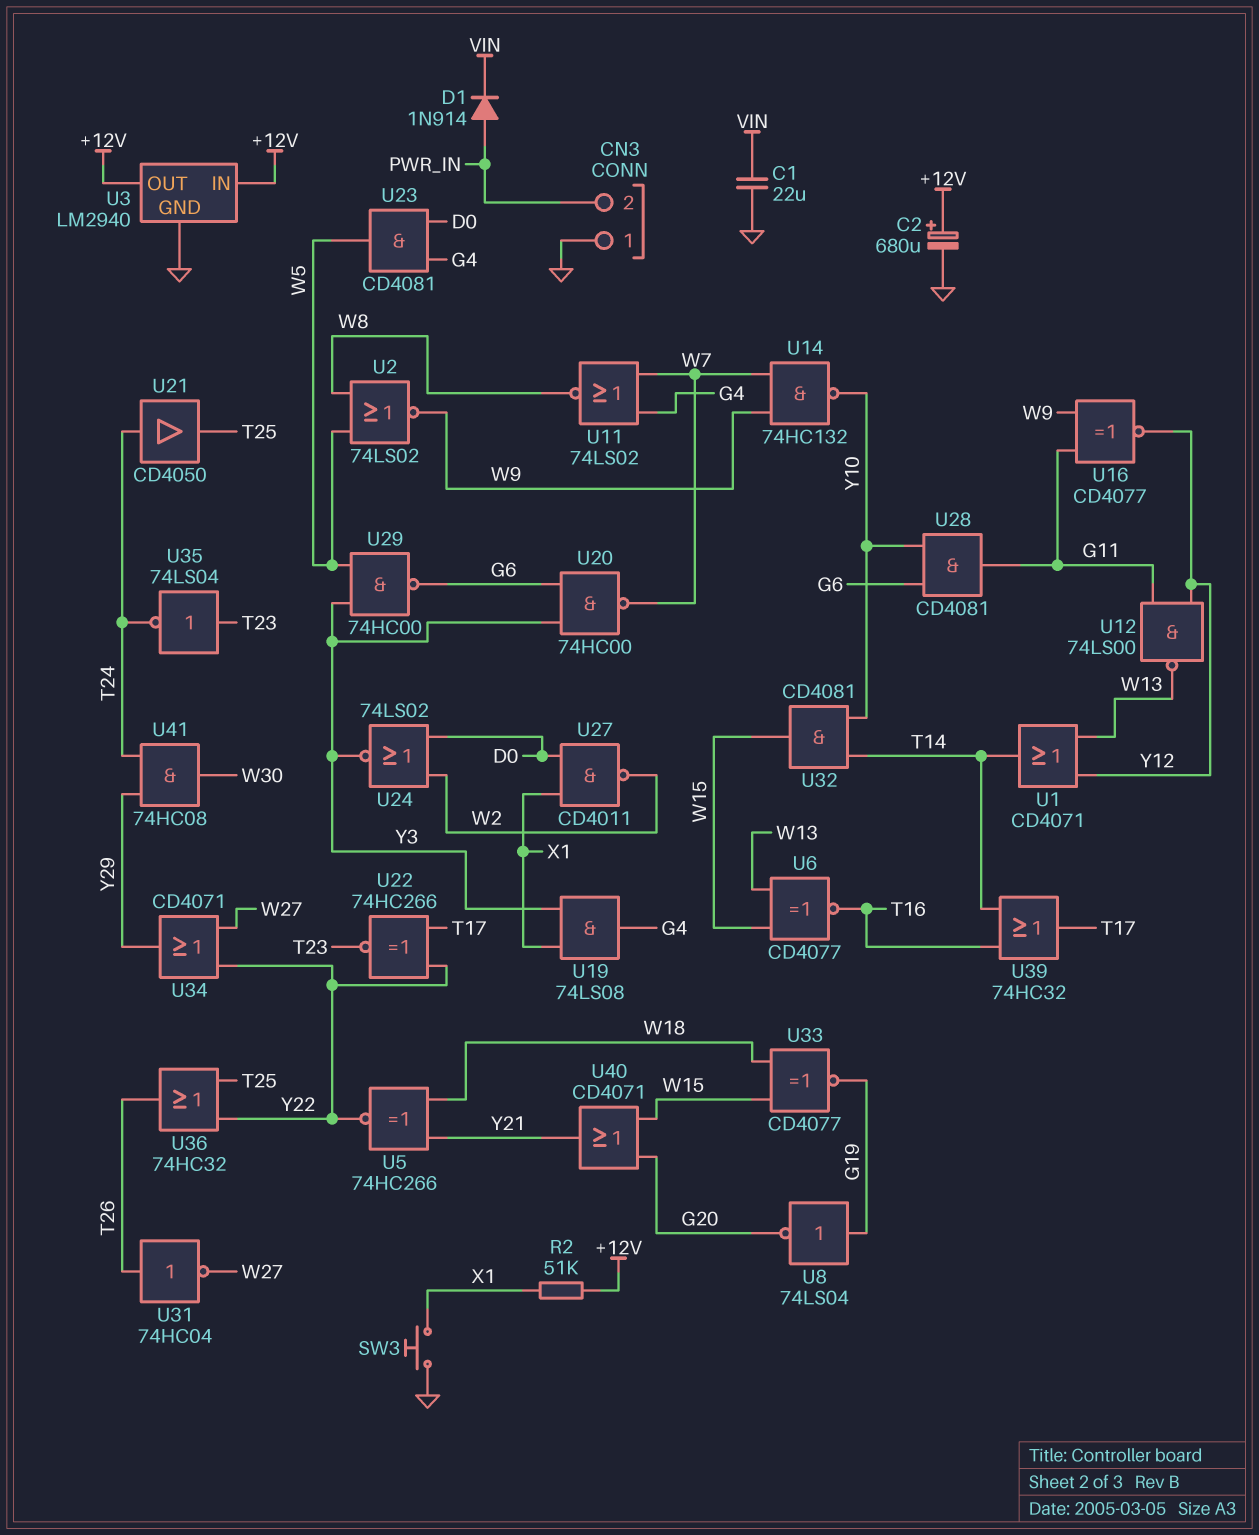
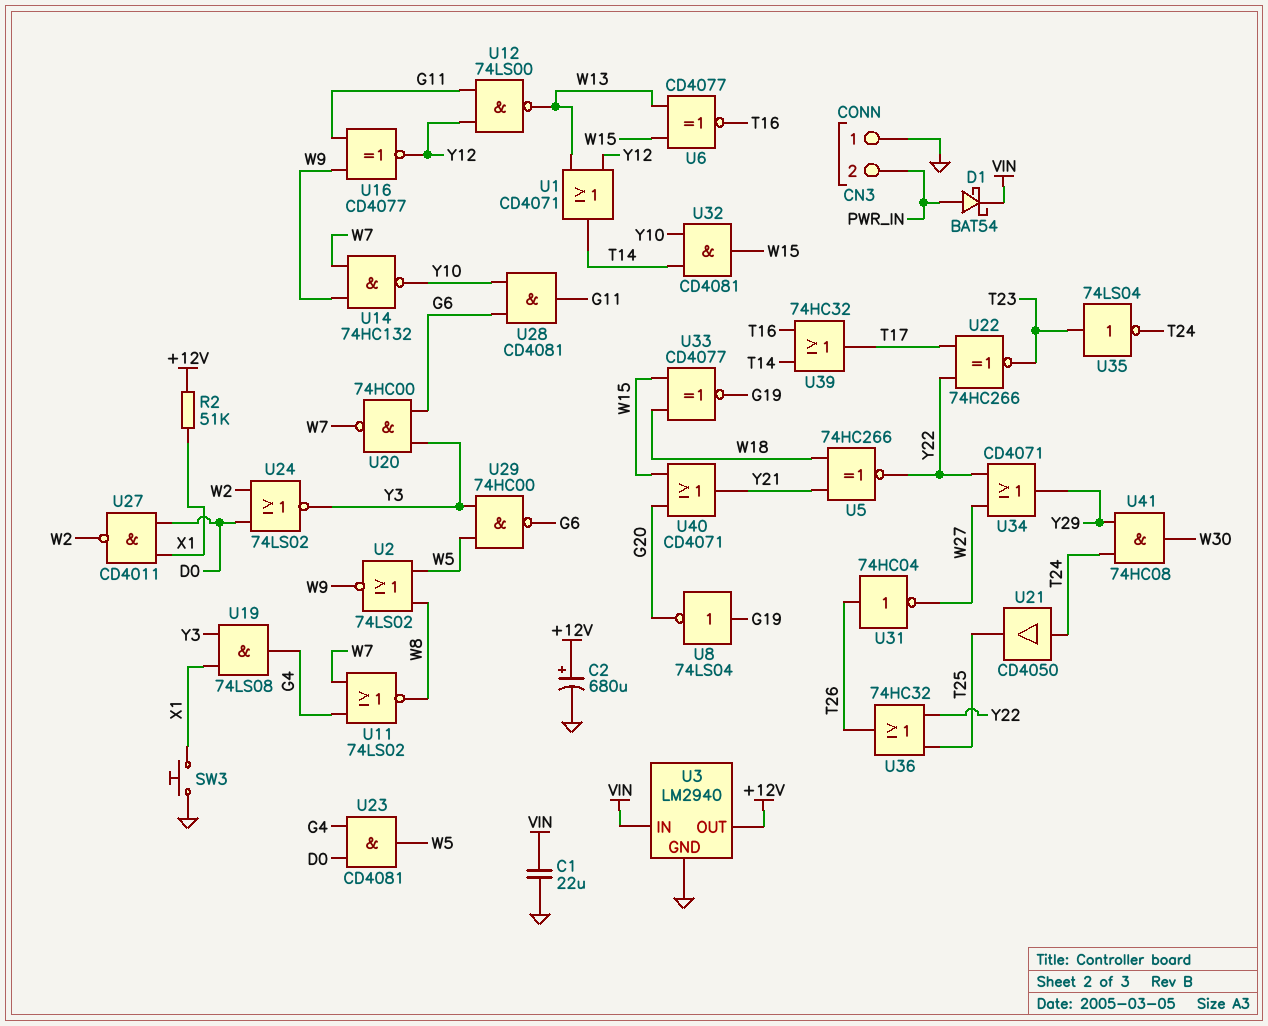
D1: diode 1N914 (A PWR_IN, K VIN) -> schottky BAT54 (A PWR_IN, K VIN)
U3 pin IN: +12V -> VIN

